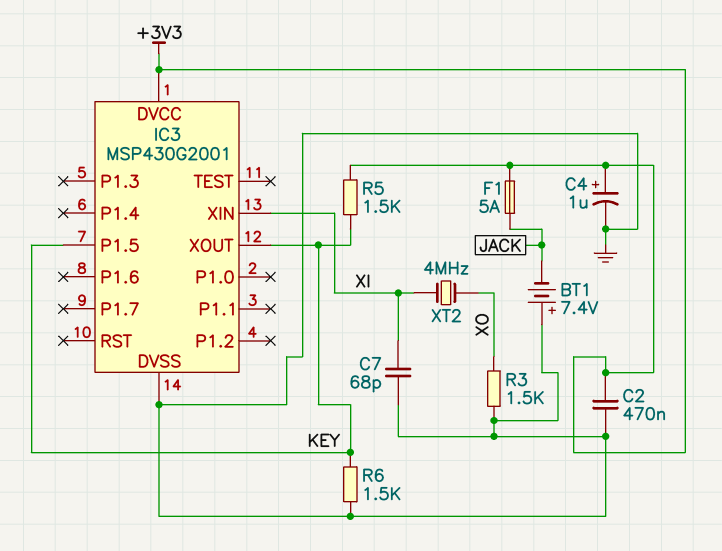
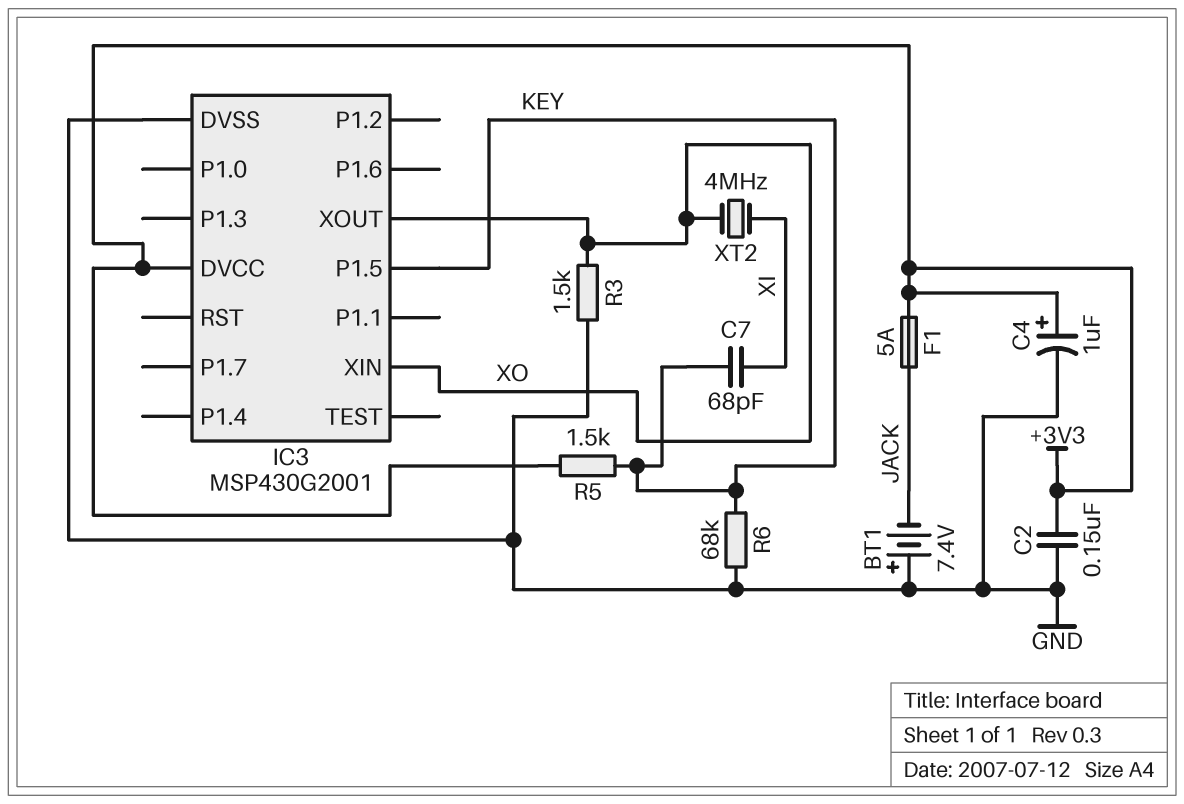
C2: 470nF (+3V3, GND) -> 150nF (+3V3, GND)
C7: 68pF (GND, XI) -> 68pF (KEY, XI)
IC3 pin XIN: XI -> XO
IC3 pin XOUT: KEY -> XO
R6: 1.5k (GND, KEY) -> 68k (GND, KEY)

